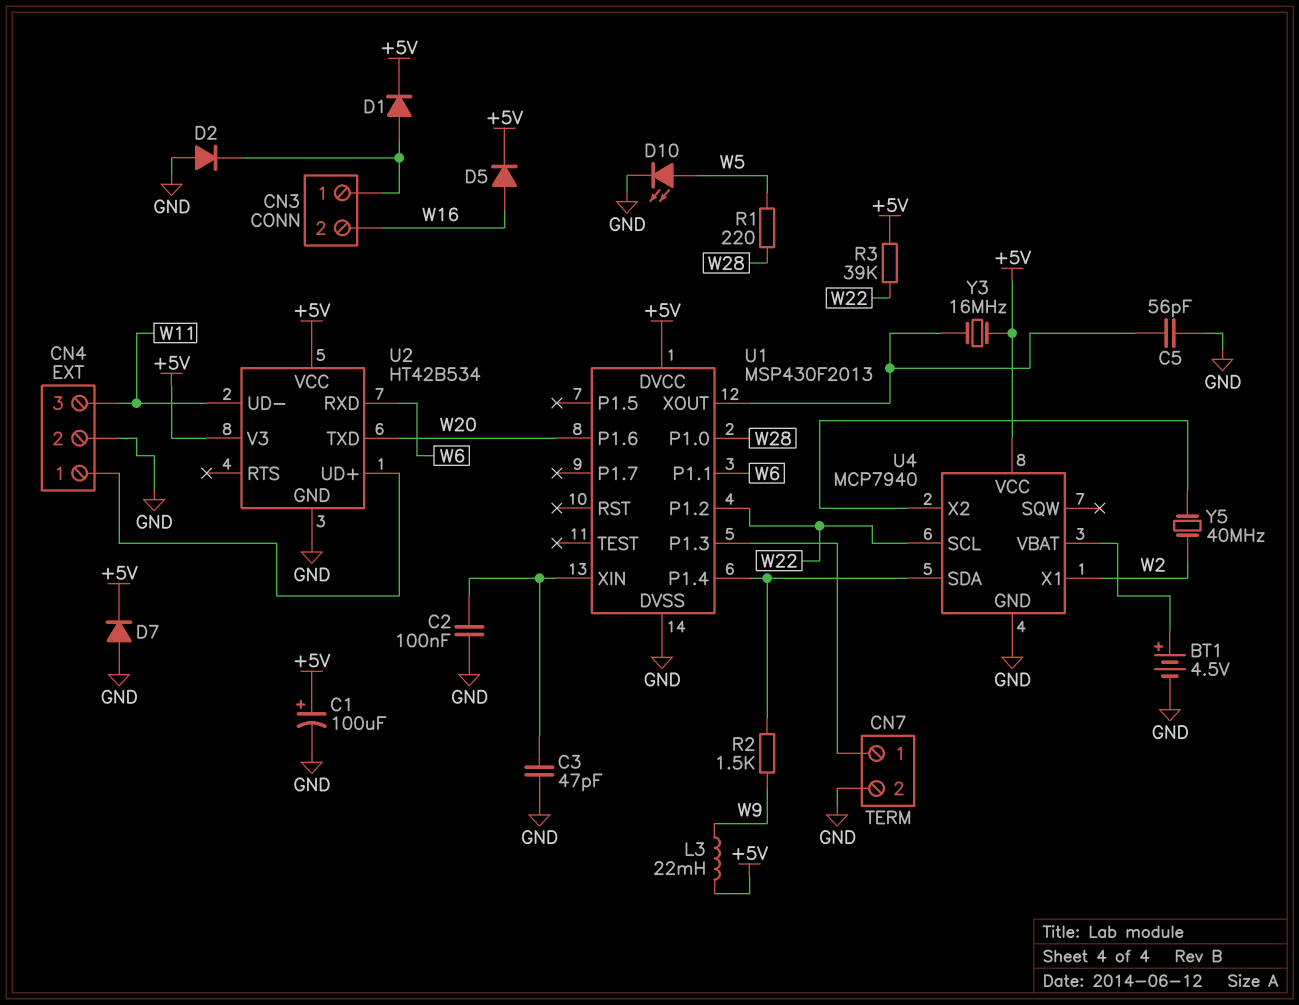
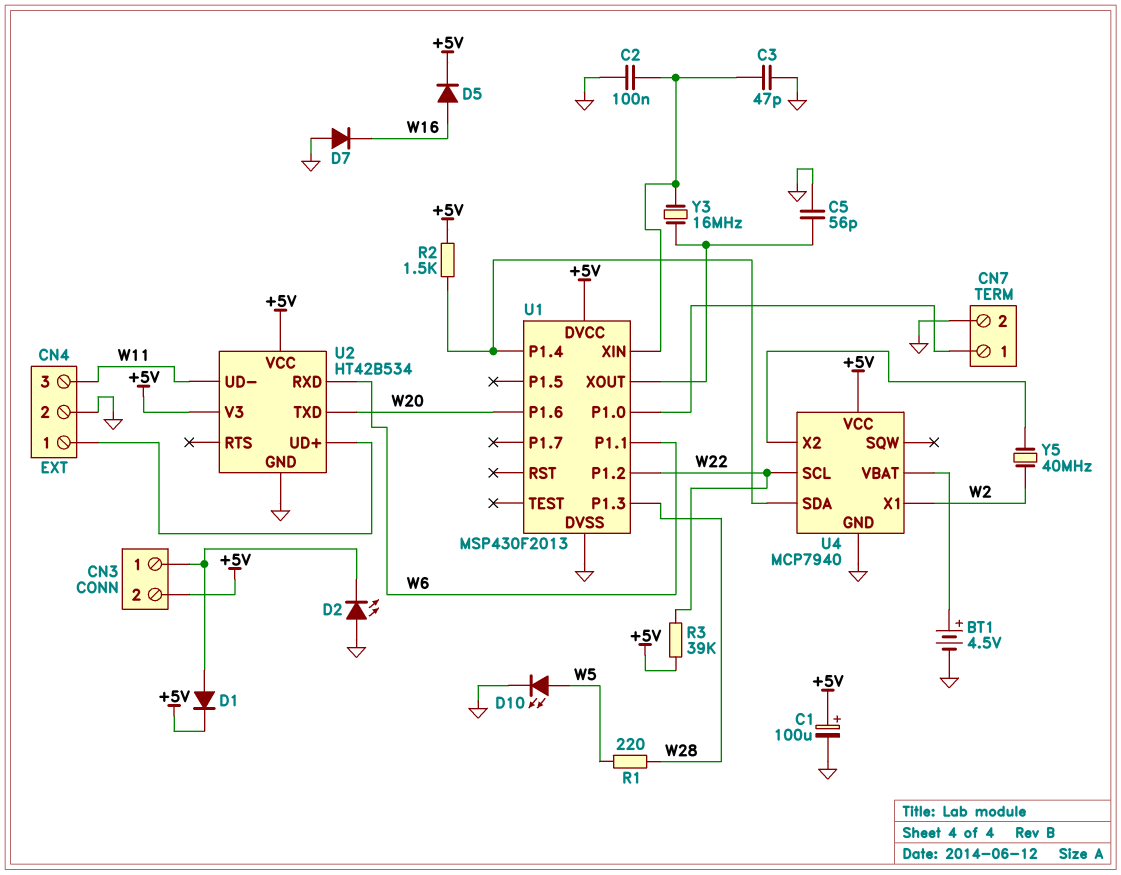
CN3 pin 2: W16 -> +5V
D2: diode (A GND, K CN3/1) -> LED (A GND, K CN3/1)
D7: diode (A GND, K +5V) -> diode (A GND, K W16)
L3: 22mH (+5V, W9) -> none
R2: 1.5k (U1/P1.4, W9) -> 1.5k (+5V, U1/P1.4)
U1 pin P1.0: W28 -> CN7/1
U1 pin P1.3: CN7/1 -> W28
Y3: 16MHz (+5V, U1/XOUT) -> 16MHz (U1/XIN, U1/XOUT)

